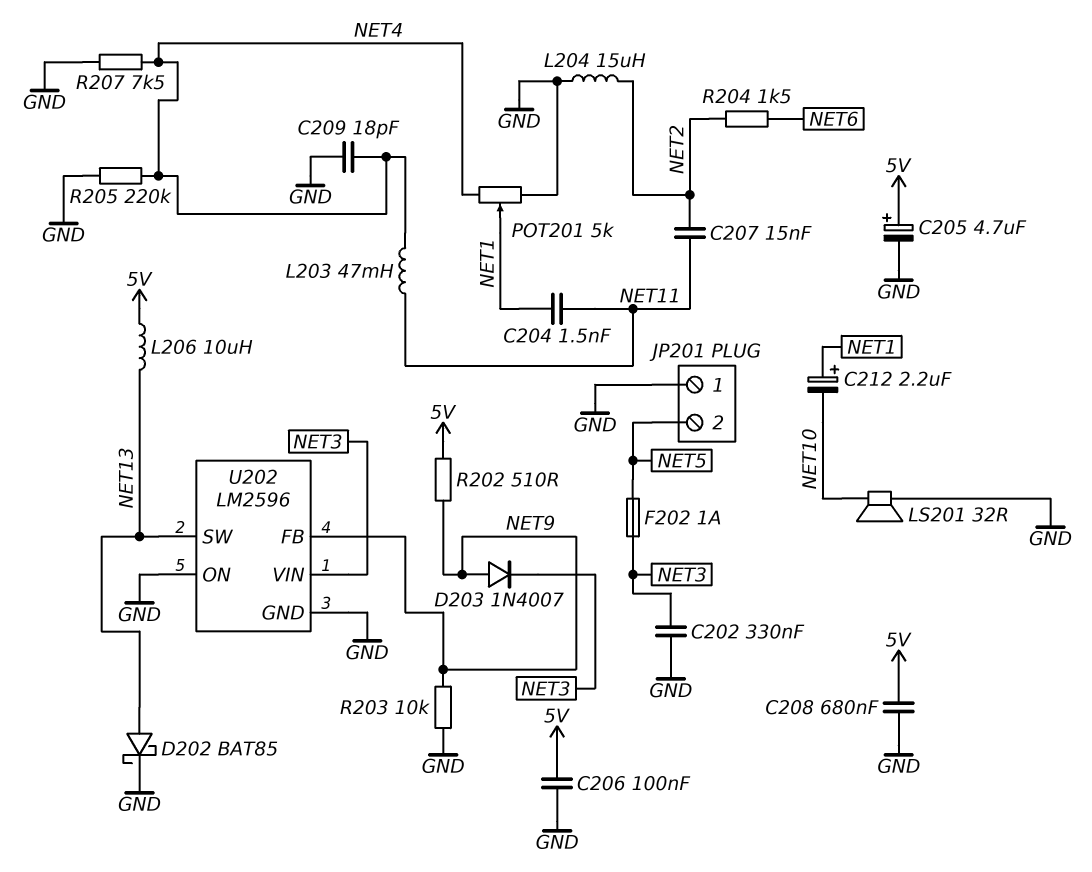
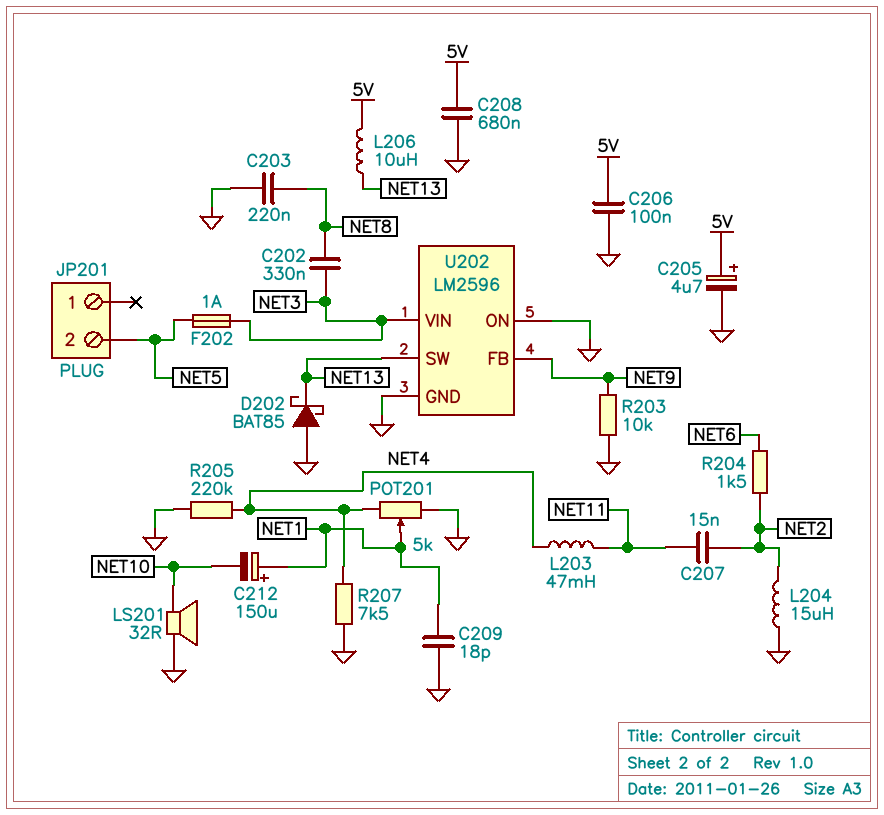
C202: 330nF (GND, NET3) -> 330nF (NET3, NET8)
C203: none -> 220nF (GND, NET8)
C204: 1.5nF (NET1, NET11) -> none
C209: 18pF (GND, NET4) -> 18pF (GND, NET1)
C212: 2.2uF (plus NET1, minus NET10) -> 150uF (plus NET1, minus NET10)
D202: schottky BAT85 (A NET13, K GND) -> schottky BAT85 (A GND, K NET13)
D203: diode 1N4007 (A NET9, K NET3) -> none
JP201 pin 1: GND -> none
R202: 510 (5V, NET9) -> none

